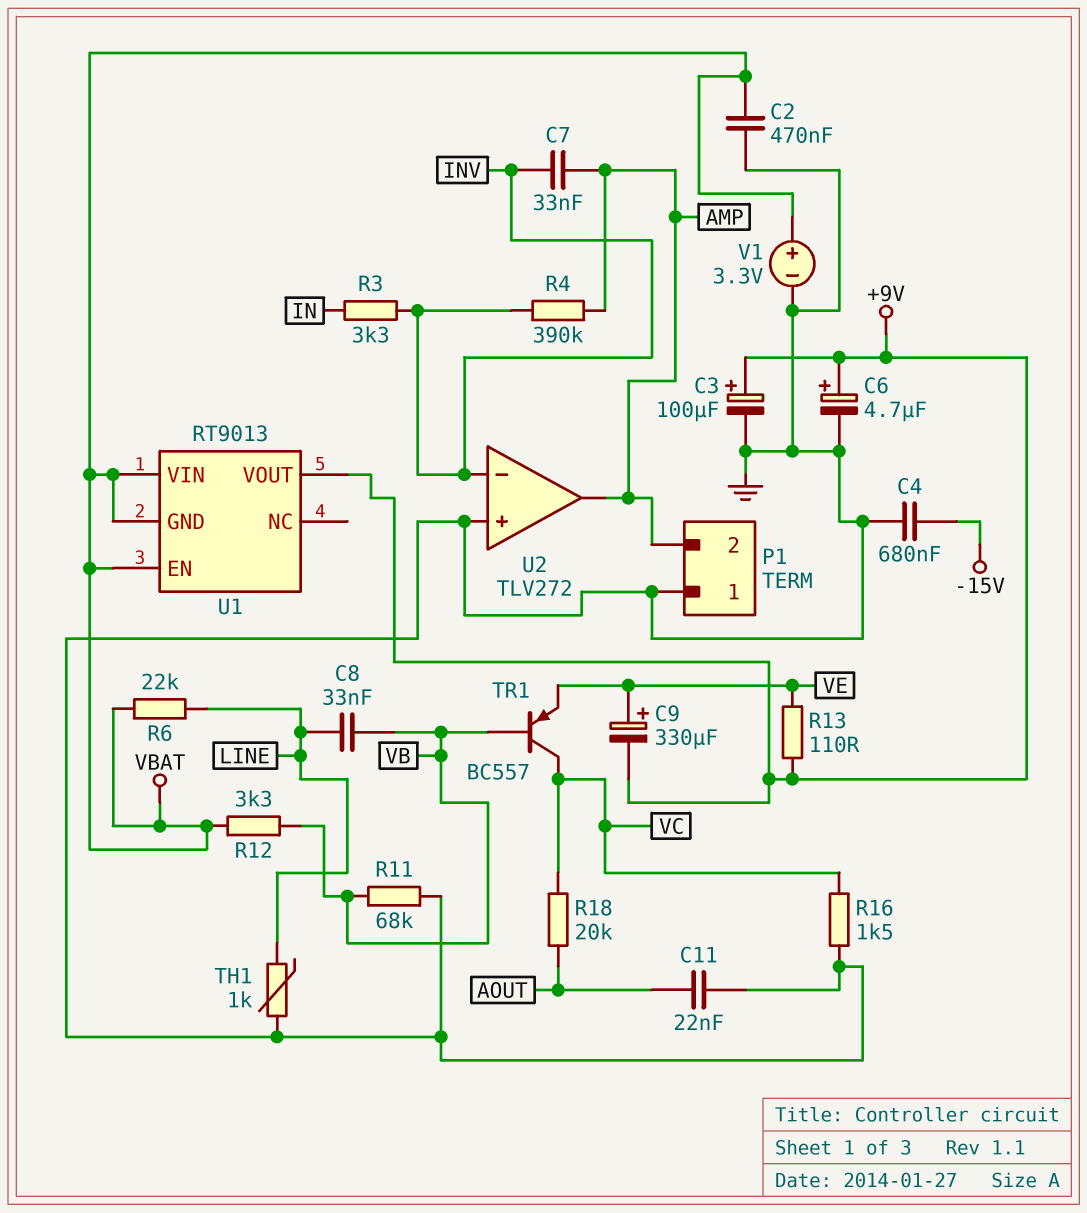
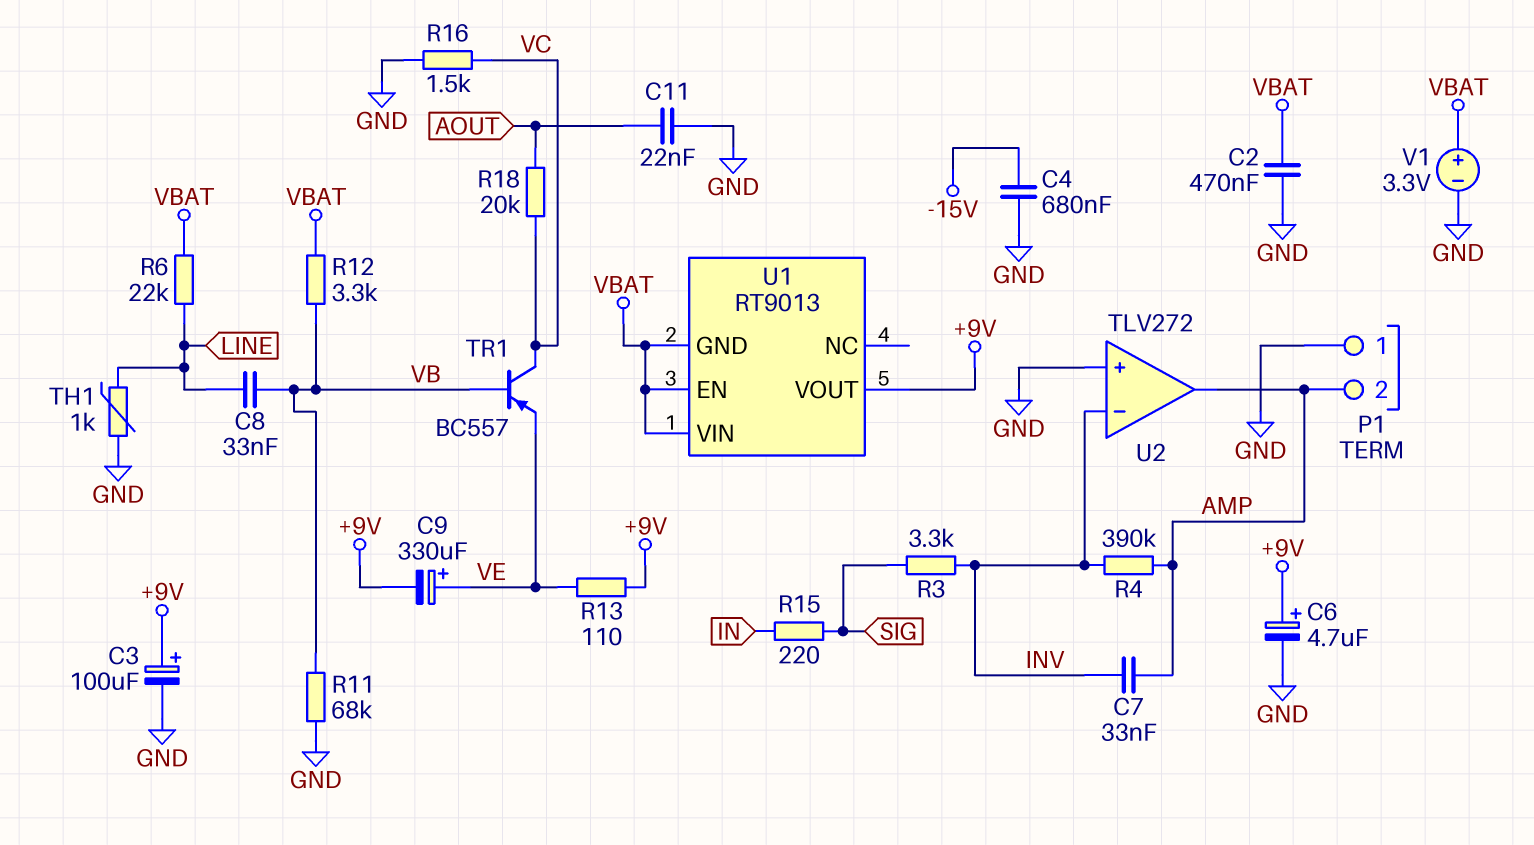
R3: 3.3k (IN, INV) -> 3.3k (INV, SIG)
R15: none -> 220 (IN, SIG)

